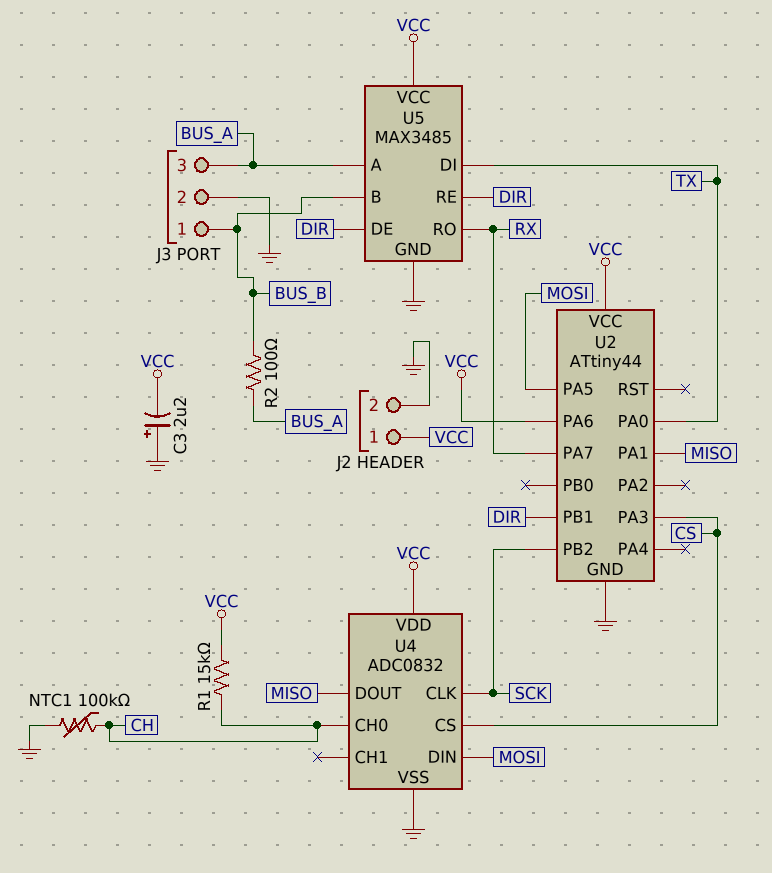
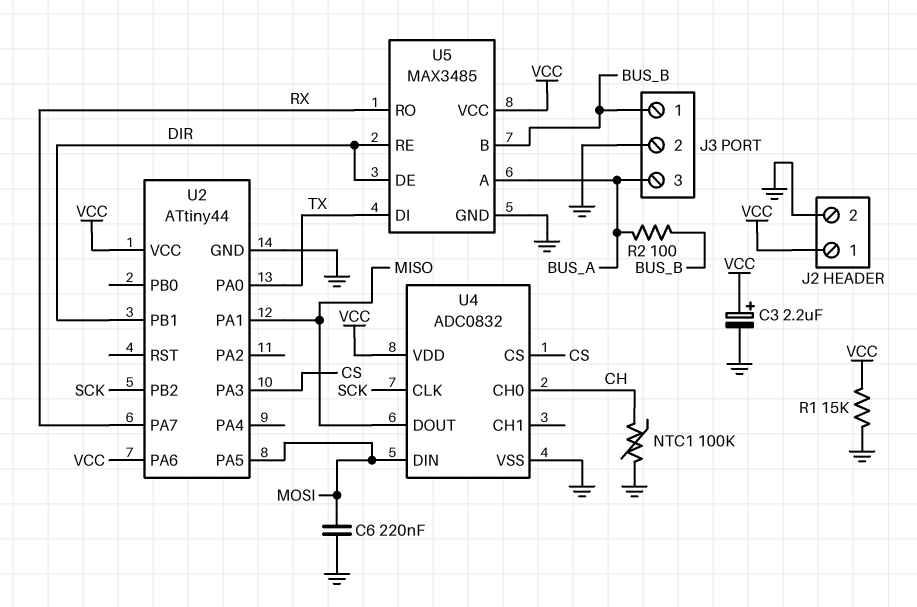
C3: 2.2uF (plus GND, minus VCC) -> 2.2uF (plus VCC, minus GND)
C6: none -> 220nF (GND, MOSI)
R1: 15k (CH, VCC) -> 15k (GND, VCC)

